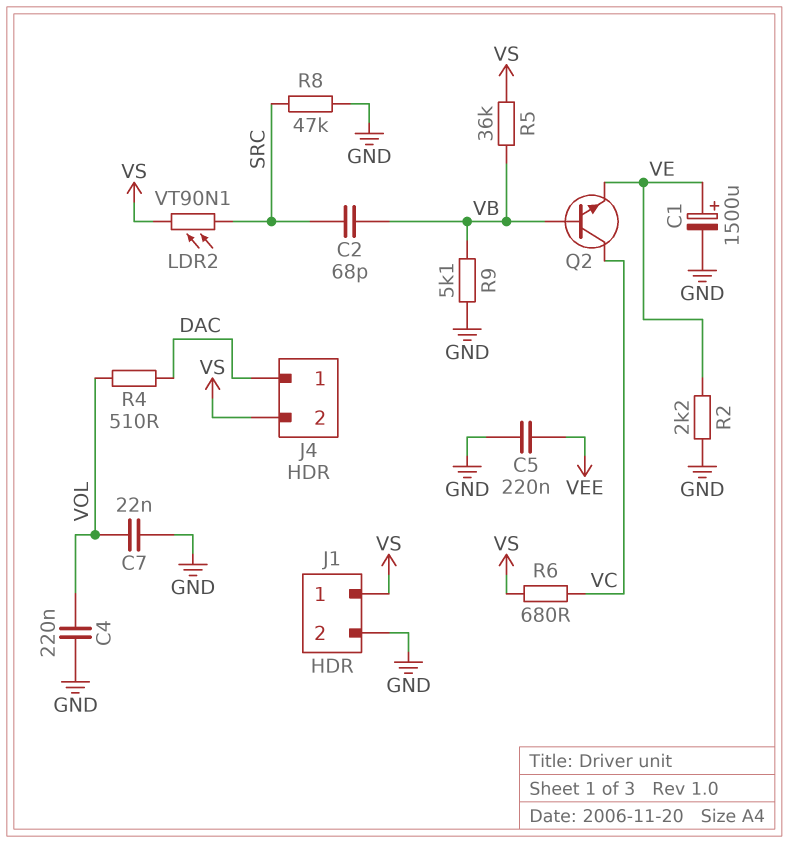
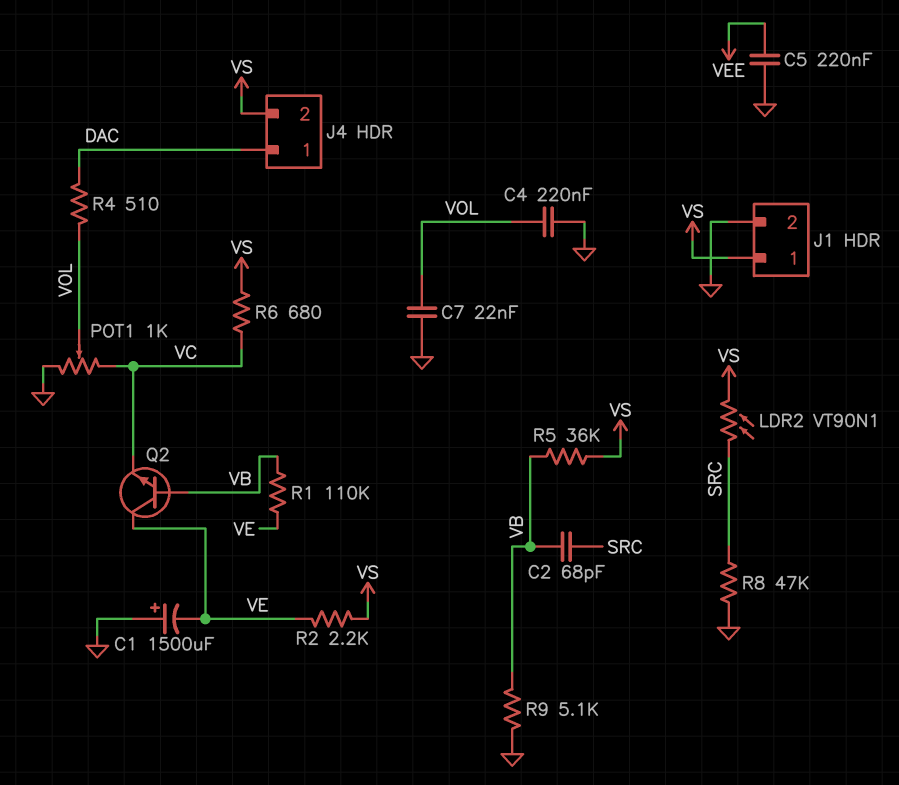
C1: 1500uF (plus VE, minus GND) -> 1500uF (plus GND, minus VE)
POT1: none -> 1k (GND, VC, wiper VOL)
Q2: NPN (B VB, C VC, E VE) -> NPN (B VB, C VE, E VC)
R1: none -> 110k (VB, VE)
R2: 2.2k (GND, VE) -> 2.2k (VE, VS)

